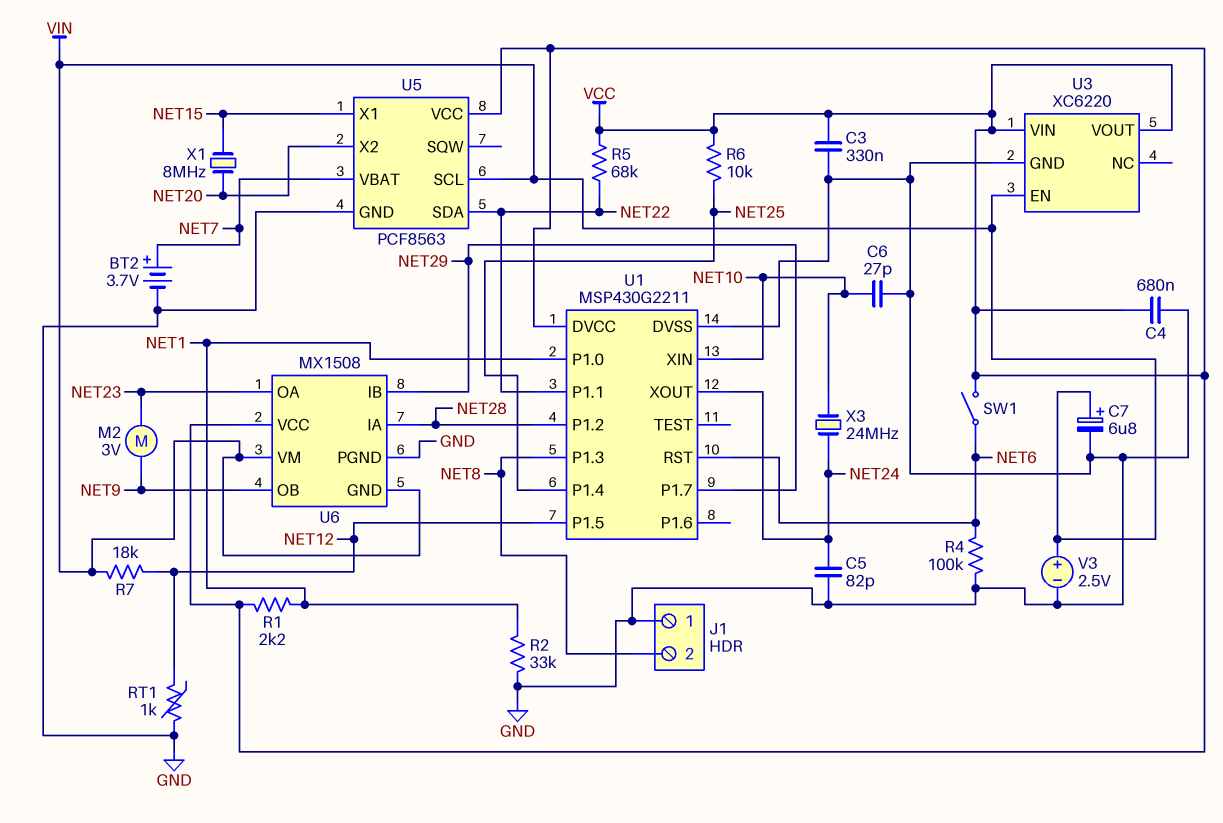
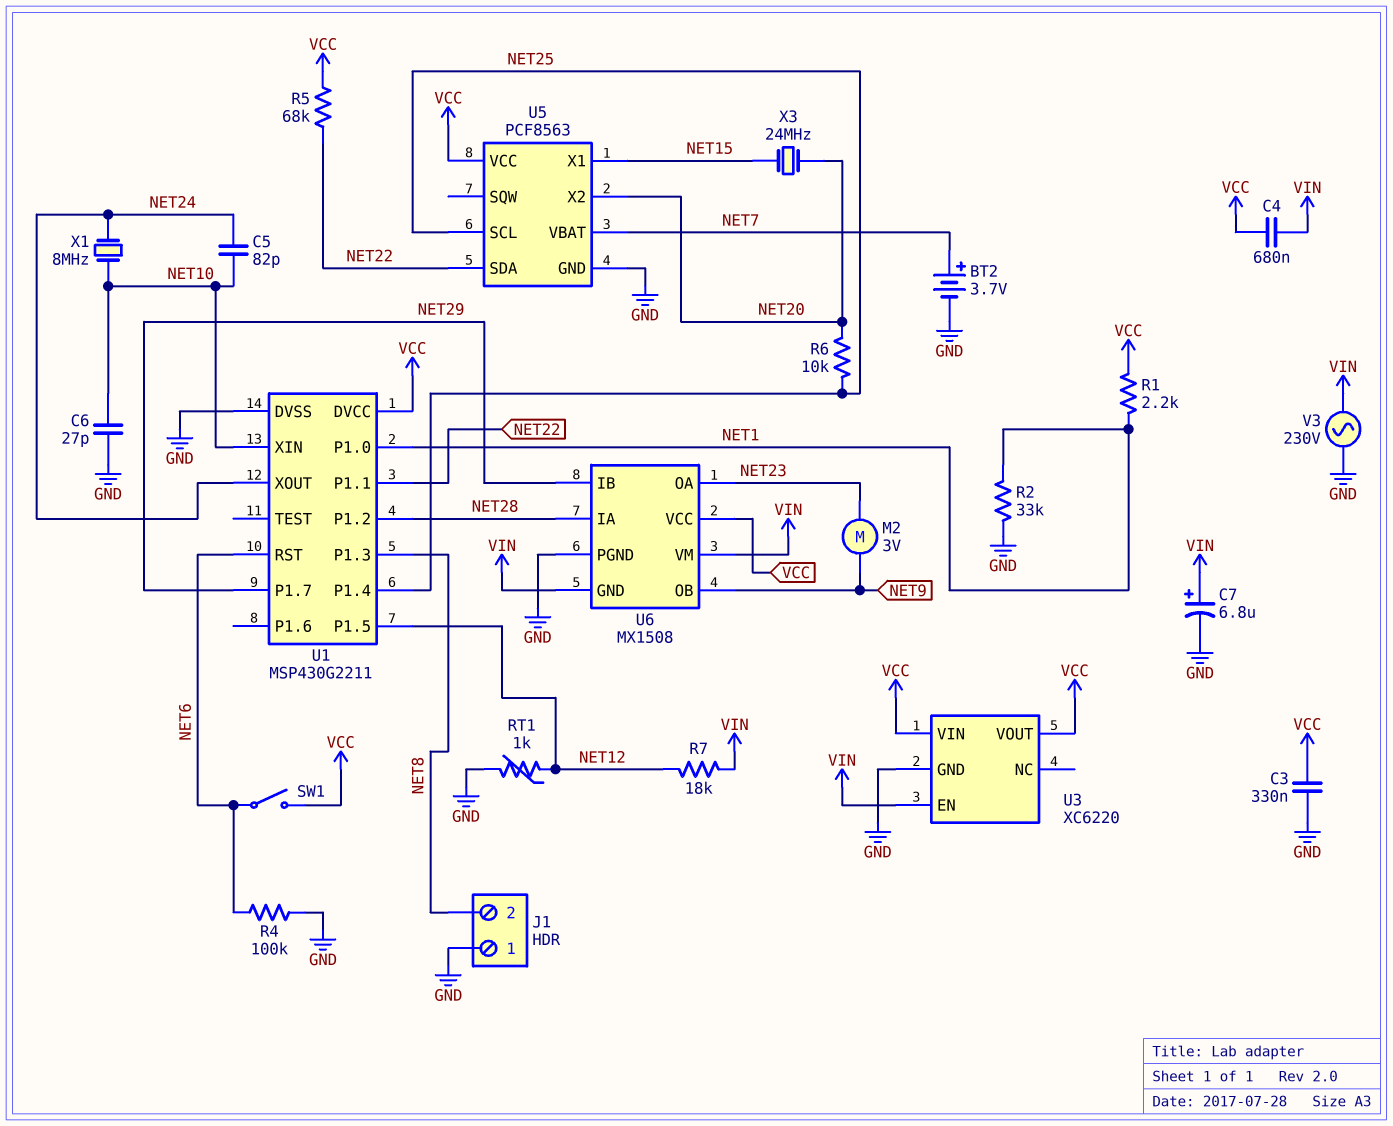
C4: 680nF (GND, VCC) -> 680nF (VCC, VIN)
C5: 82pF (GND, NET24) -> 82pF (NET10, NET24)
R6: 10k (NET25, VCC) -> 10k (NET20, NET25)
U5 pin SCL: VIN -> NET25
V3: 2.5V (plus VIN, minus GND) -> AC 230V (GND, VIN)
X1: 8MHz (NET15, NET20) -> 8MHz (NET10, NET24)
X3: 24MHz (NET10, NET24) -> 24MHz (NET15, NET20)

